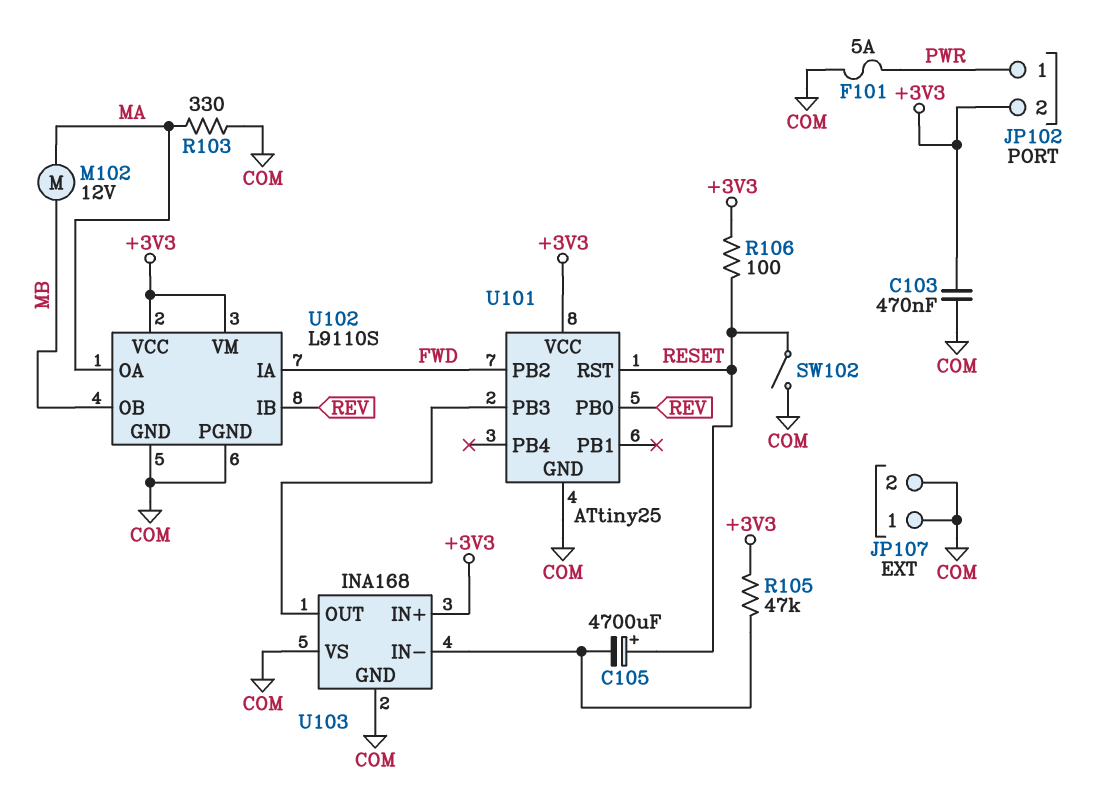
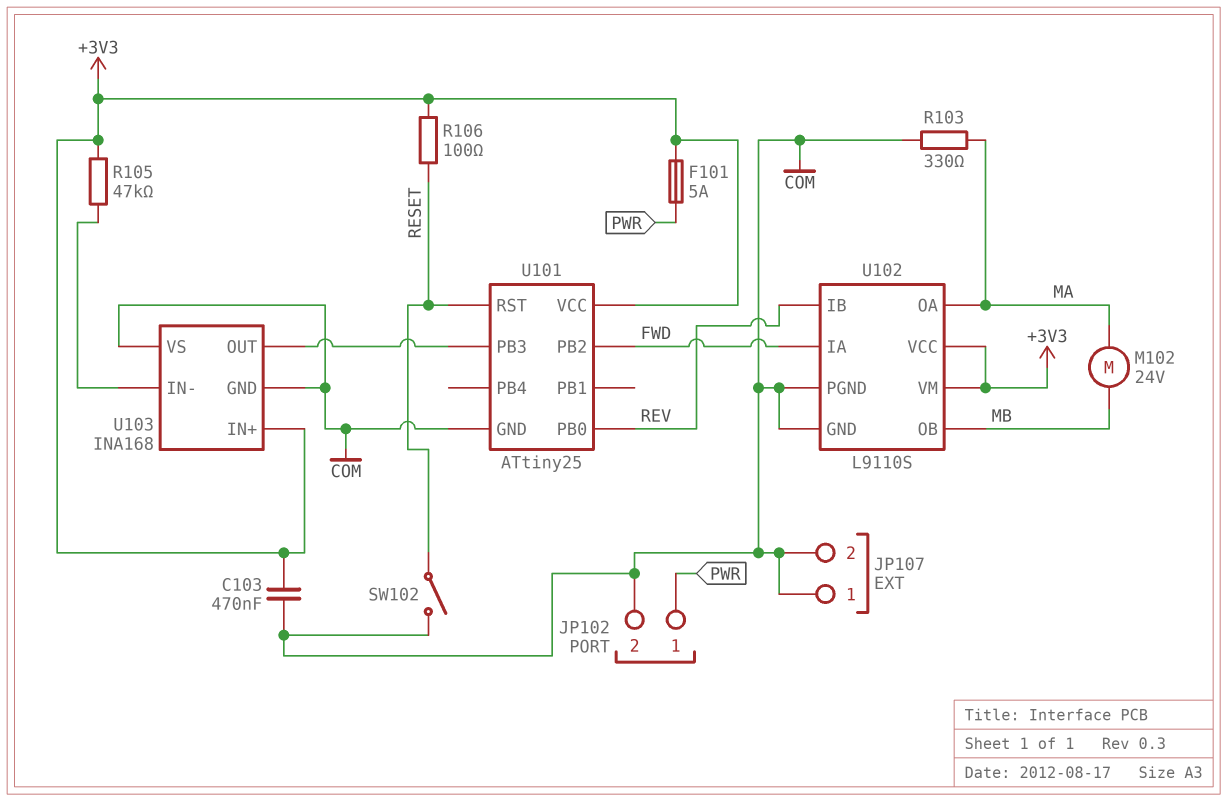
C105: 4700uF (plus RESET, minus U103/IN-) -> none
F101: 5A (COM, PWR) -> 5A (+3V3, PWR)
JP102 pin 2: +3V3 -> COM
M102: motor 12V (MA, MB) -> motor 24V (MA, MB)

